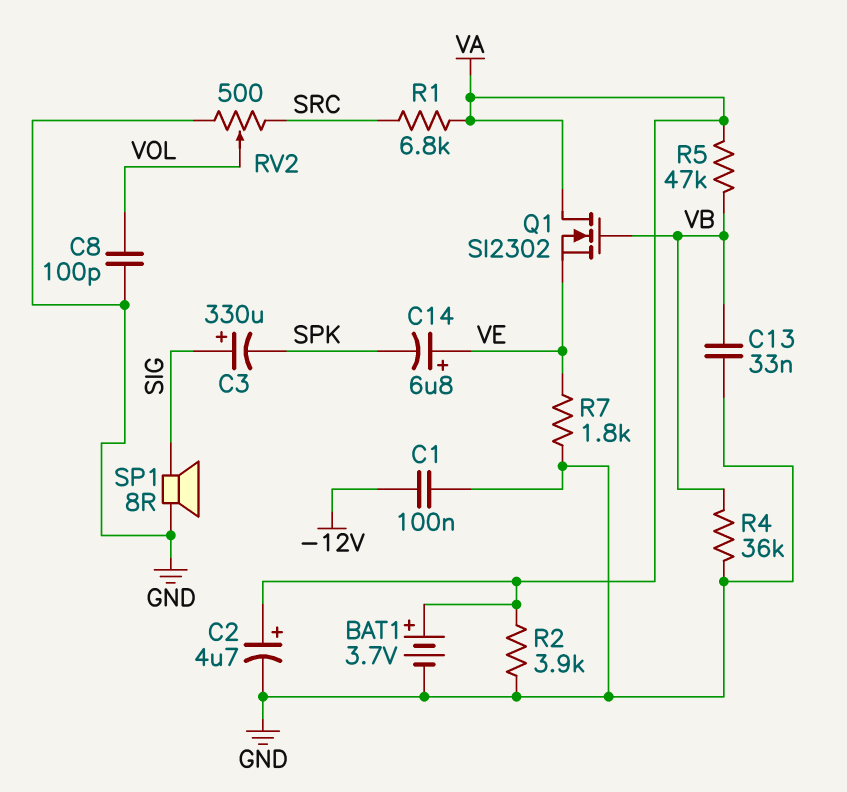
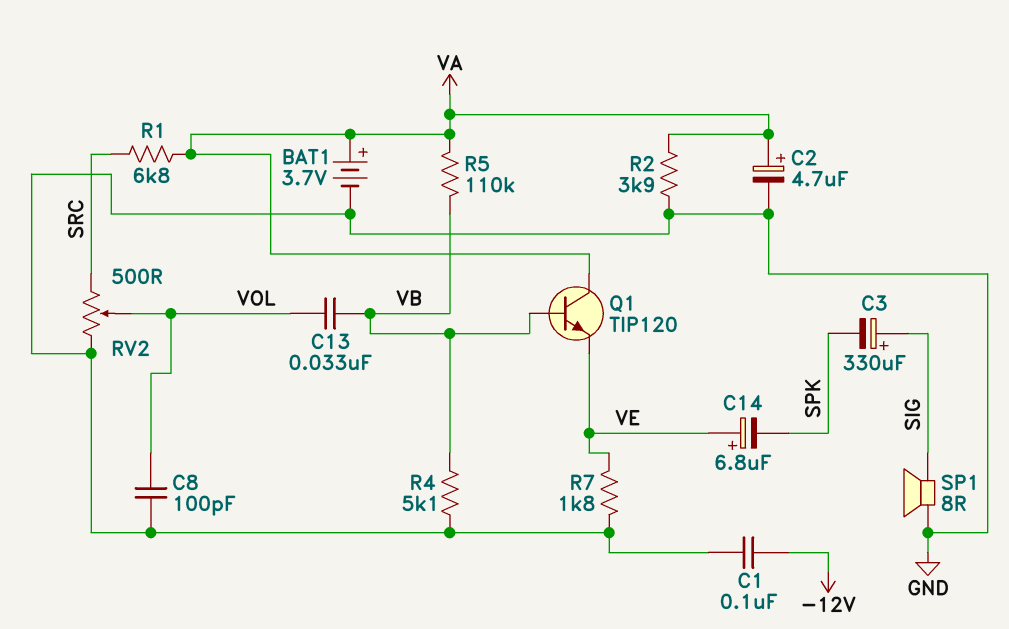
C13: 33nF (GND, VB) -> 33nF (VB, VOL)
Q1: NMOS SI2302 (G VB, D VA, S VE) -> NPN TIP120 (B VB, C VA, E VE)
R4: 36k (GND, VB) -> 5.1k (GND, VB)
R5: 47k (VA, VB) -> 110k (VA, VB)

